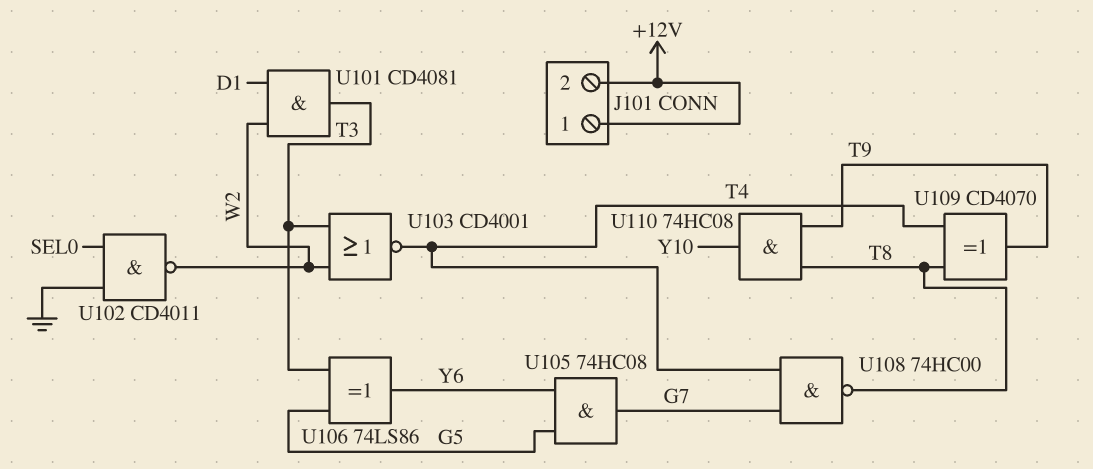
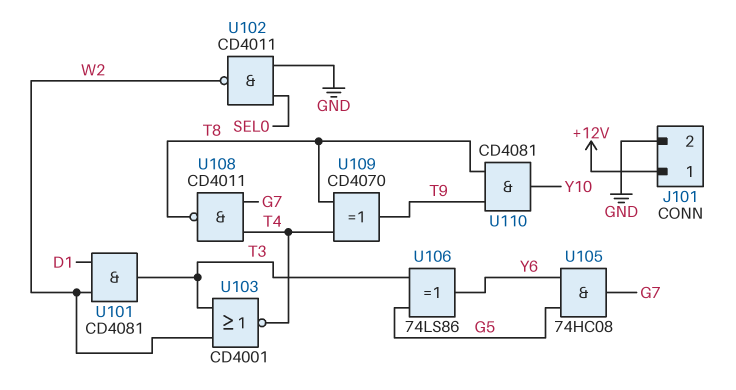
J101 pin 2: +12V -> GND
U108: NAND 74HC00 (in G7, in T4, out T8) -> NAND CD4011 (in G7, in T4, out T8)
U110: AND 74HC08 (in T8, in T9, out Y10) -> AND CD4081 (in T8, in T9, out Y10)

